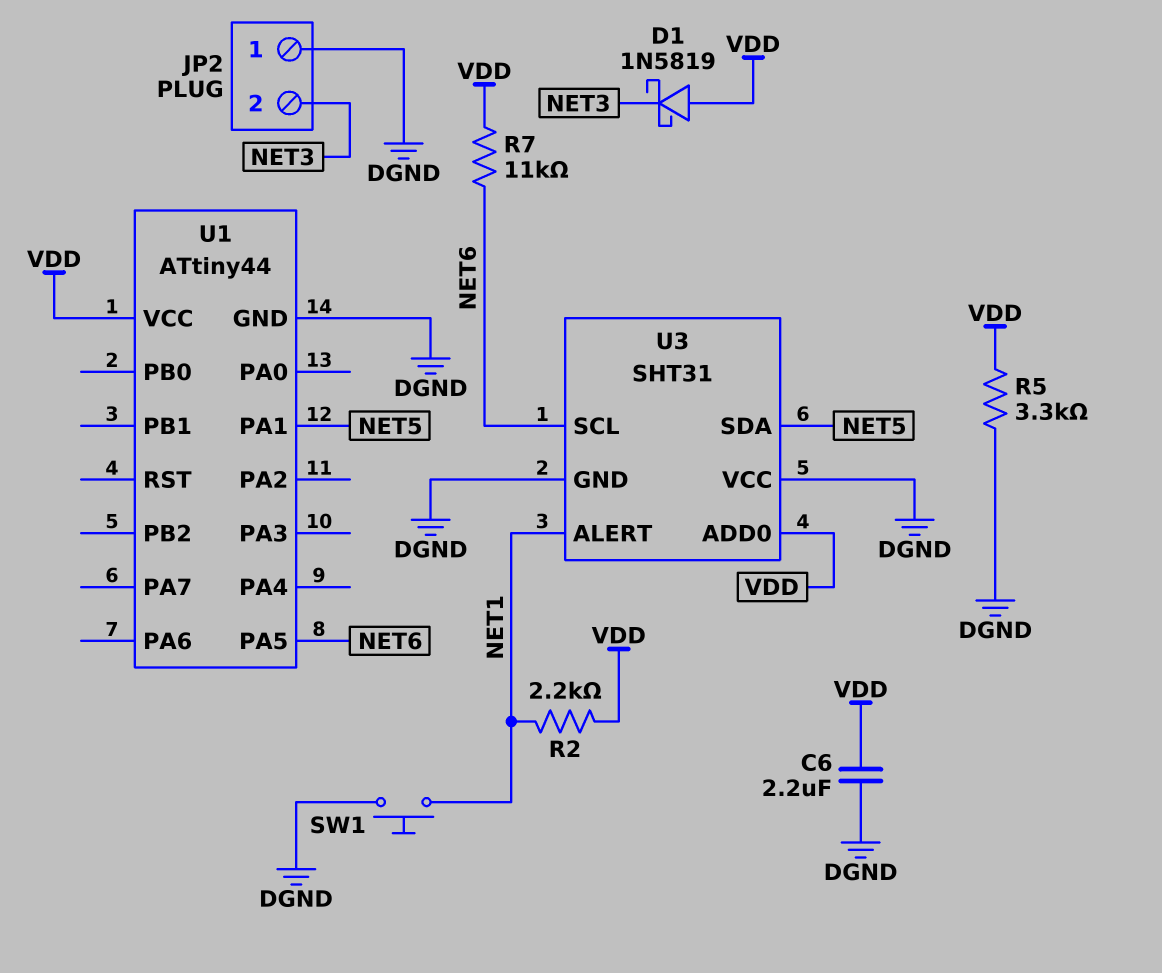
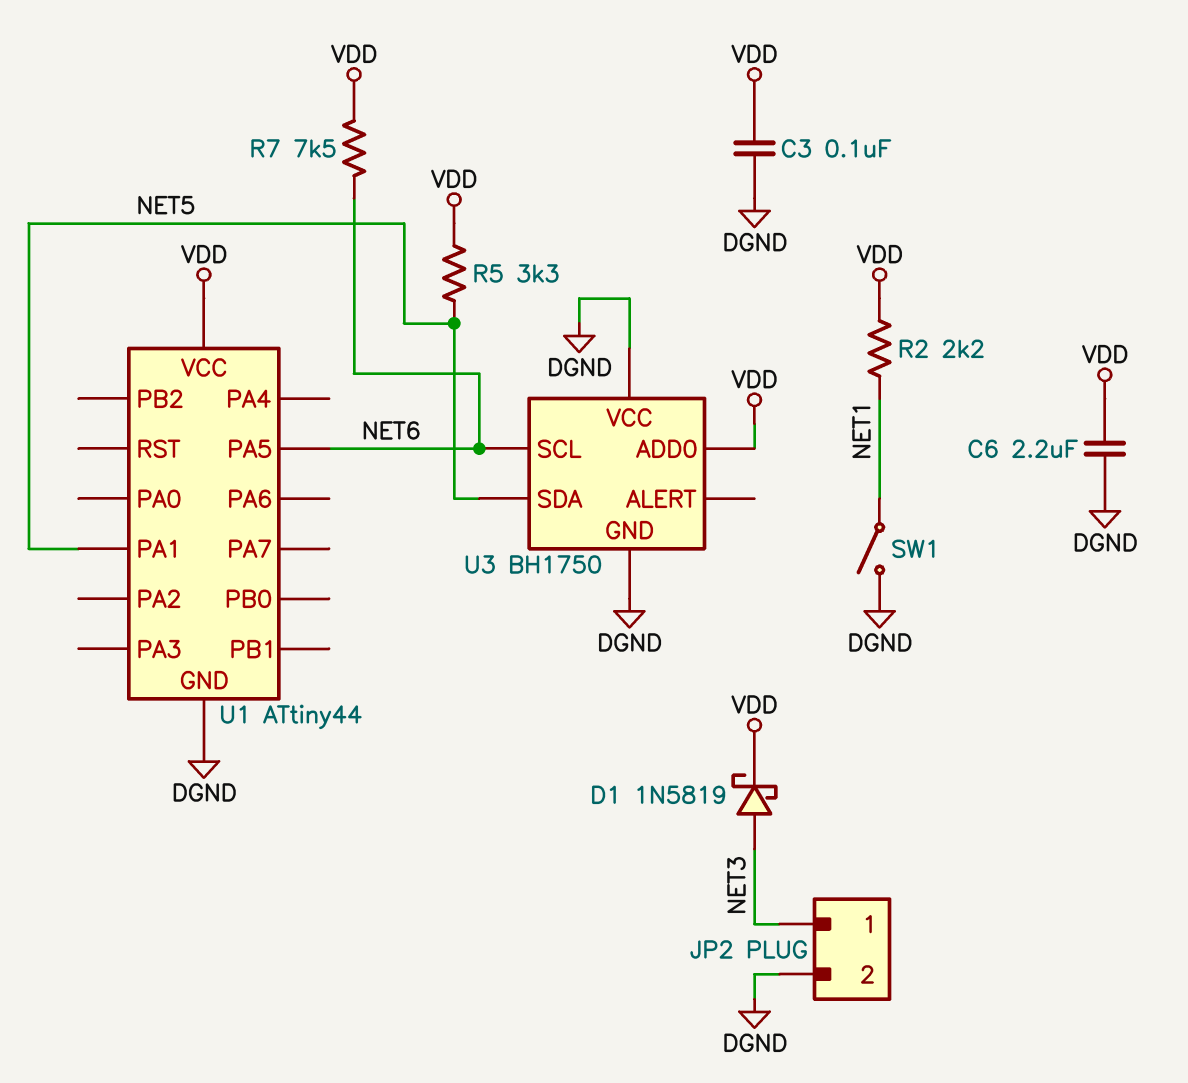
C3: none -> 100nF (DGND, VDD)
D1: schottky 1N5819 (A VDD, K NET3) -> schottky 1N5819 (A NET3, K VDD)
JP2 pin 1: DGND -> NET3
JP2 pin 2: NET3 -> DGND
R5: 3.3k (DGND, VDD) -> 3.3k (NET5, VDD)
R7: 11k (NET6, VDD) -> 7.5k (NET6, VDD)
SW1: button (DGND, NET1) -> switch (DGND, NET1)
U3: SHT31 -> BH1750
U3 pin ALERT: NET1 -> none

